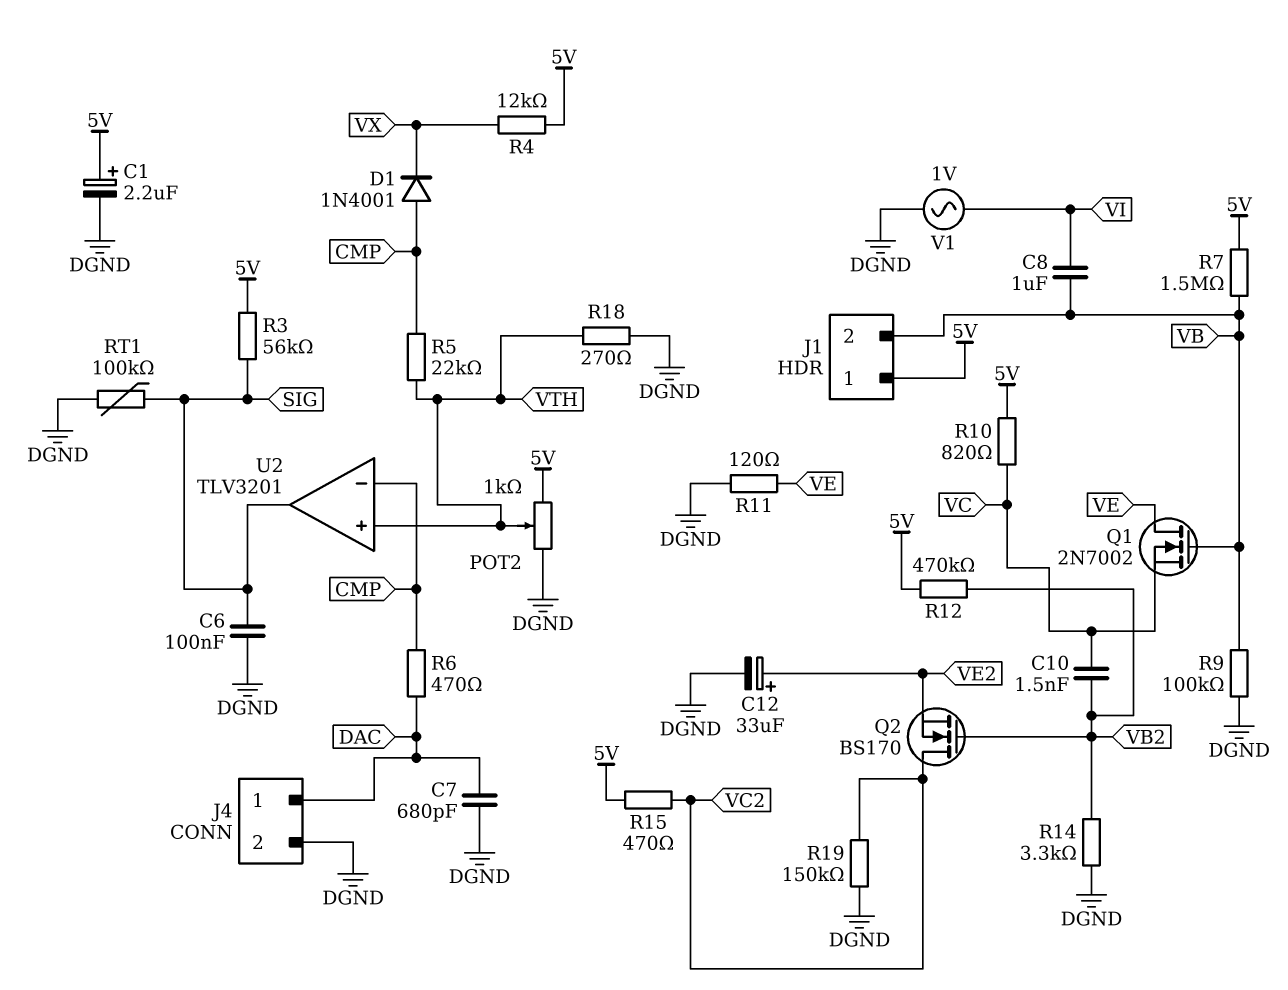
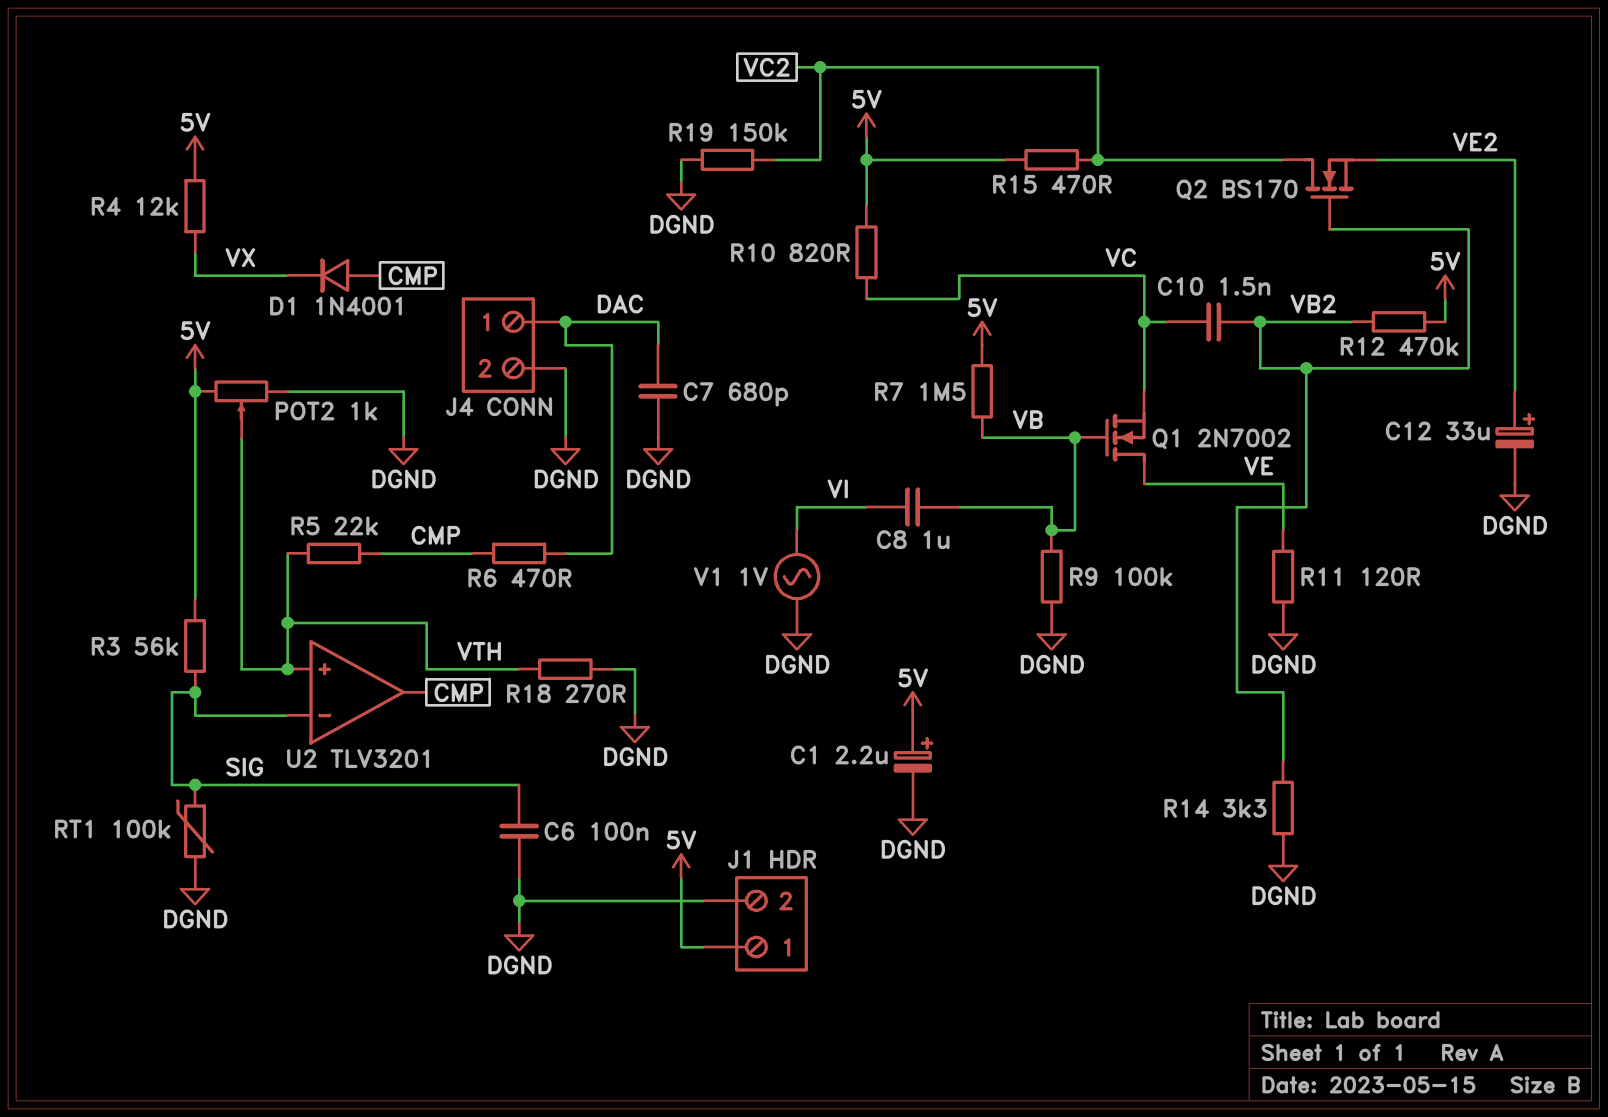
J1 pin 2: VB -> DGND
U2 pin in-: CMP -> SIG
U2 pin out: SIG -> CMP

